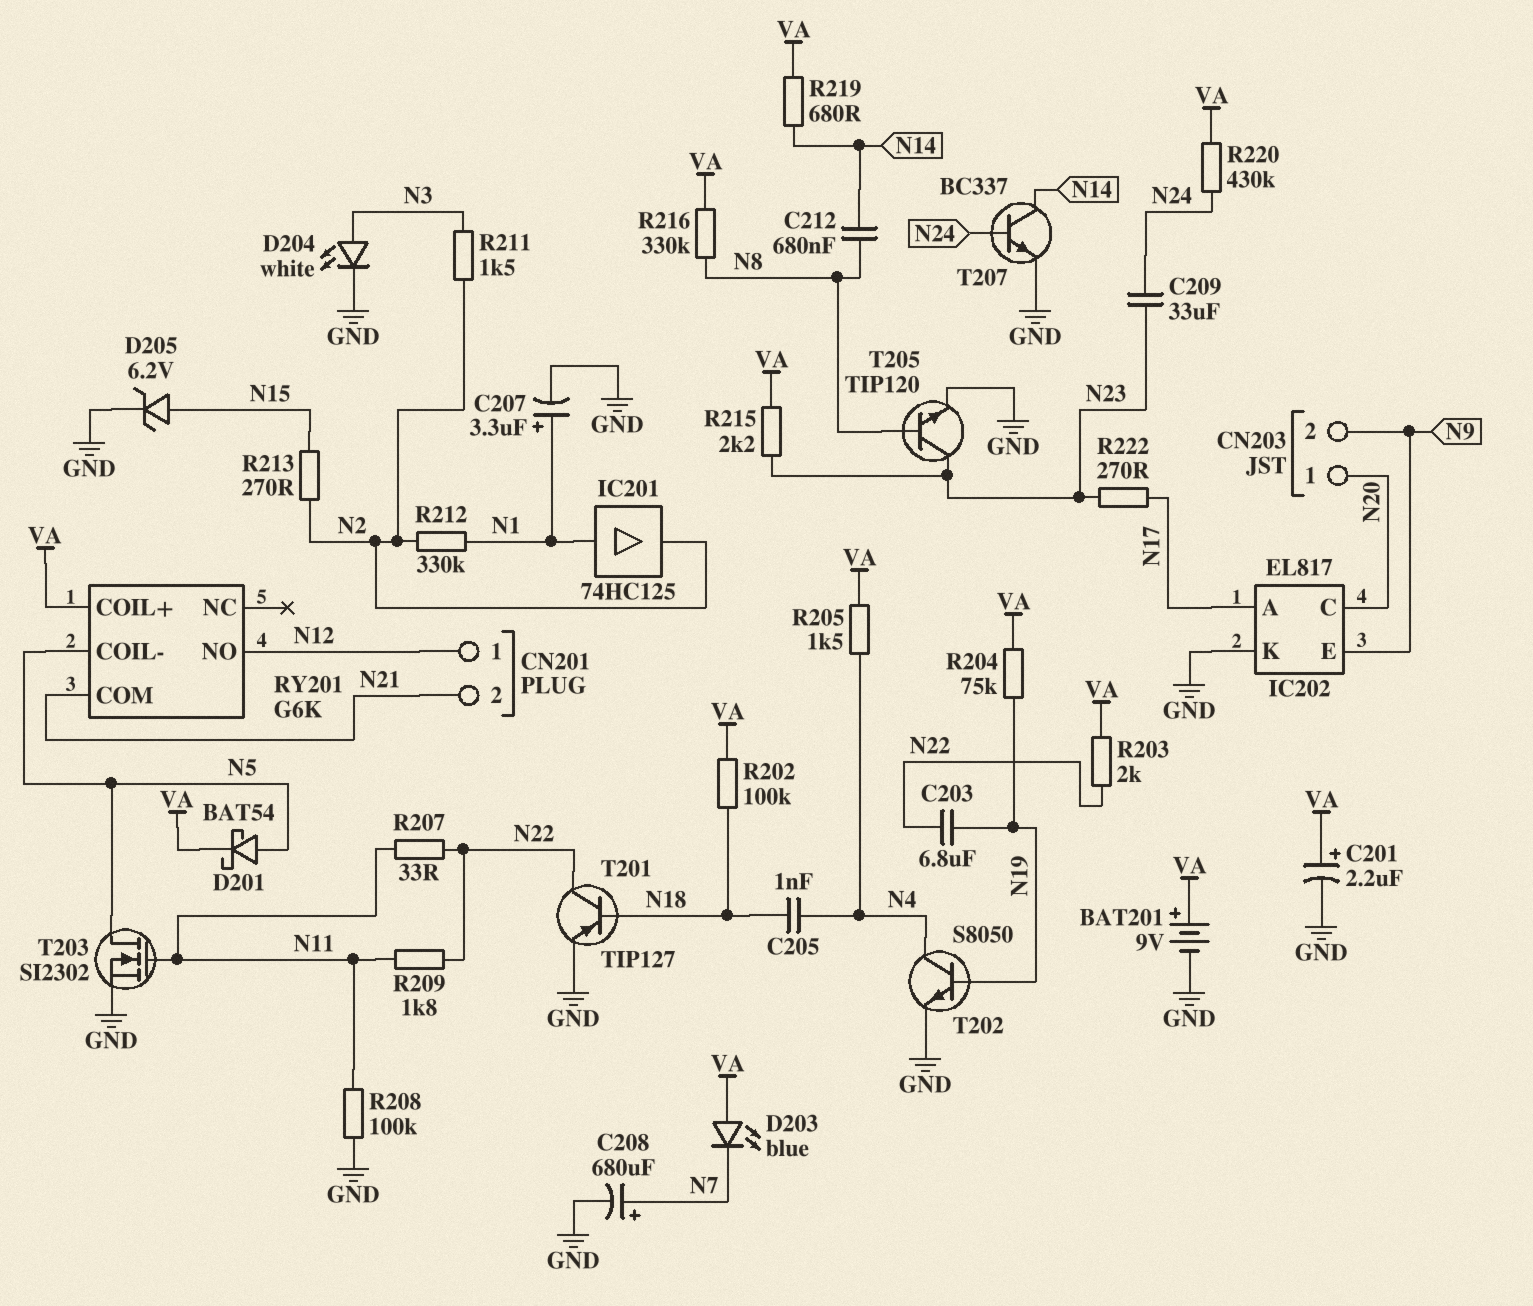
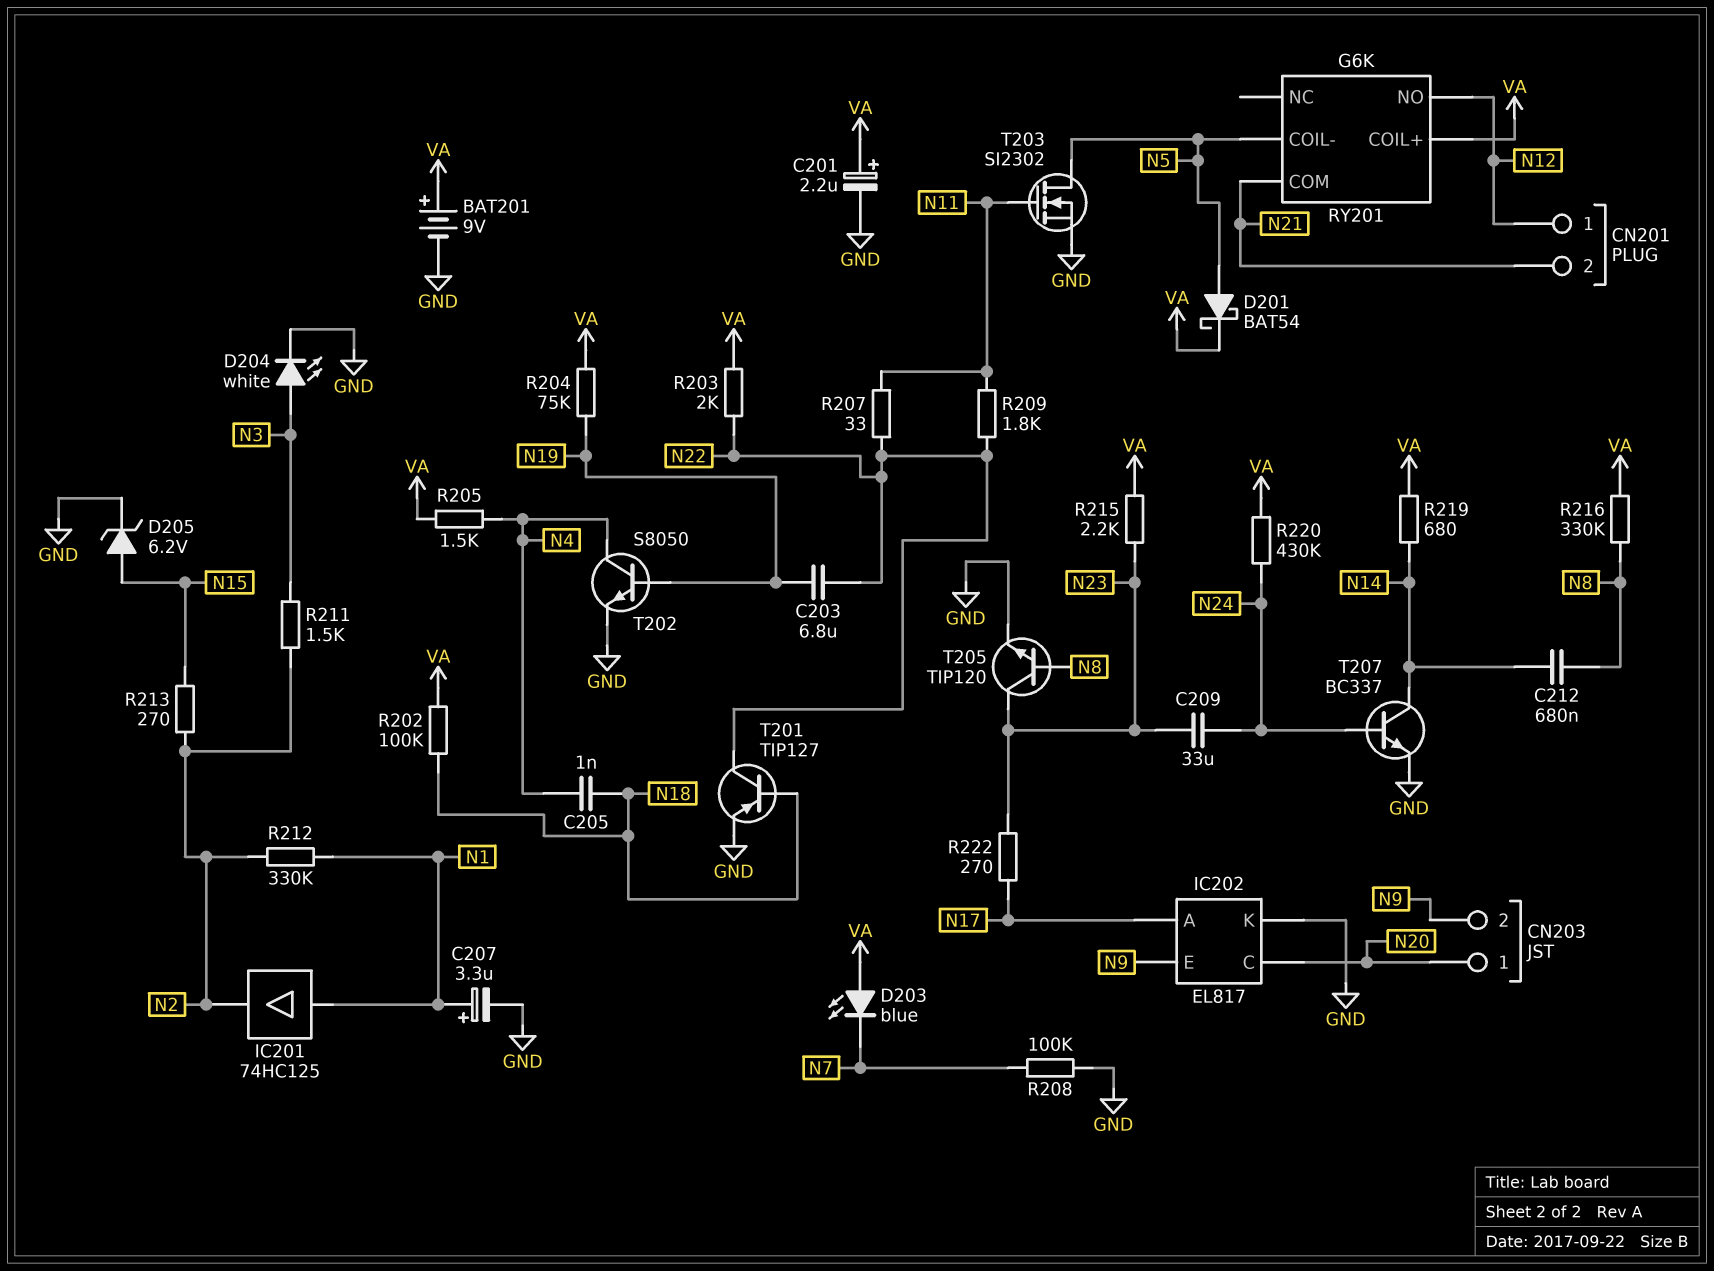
C208: 680uF (plus N7, minus GND) -> none
R208: 100k (GND, N11) -> 100k (GND, N7)

